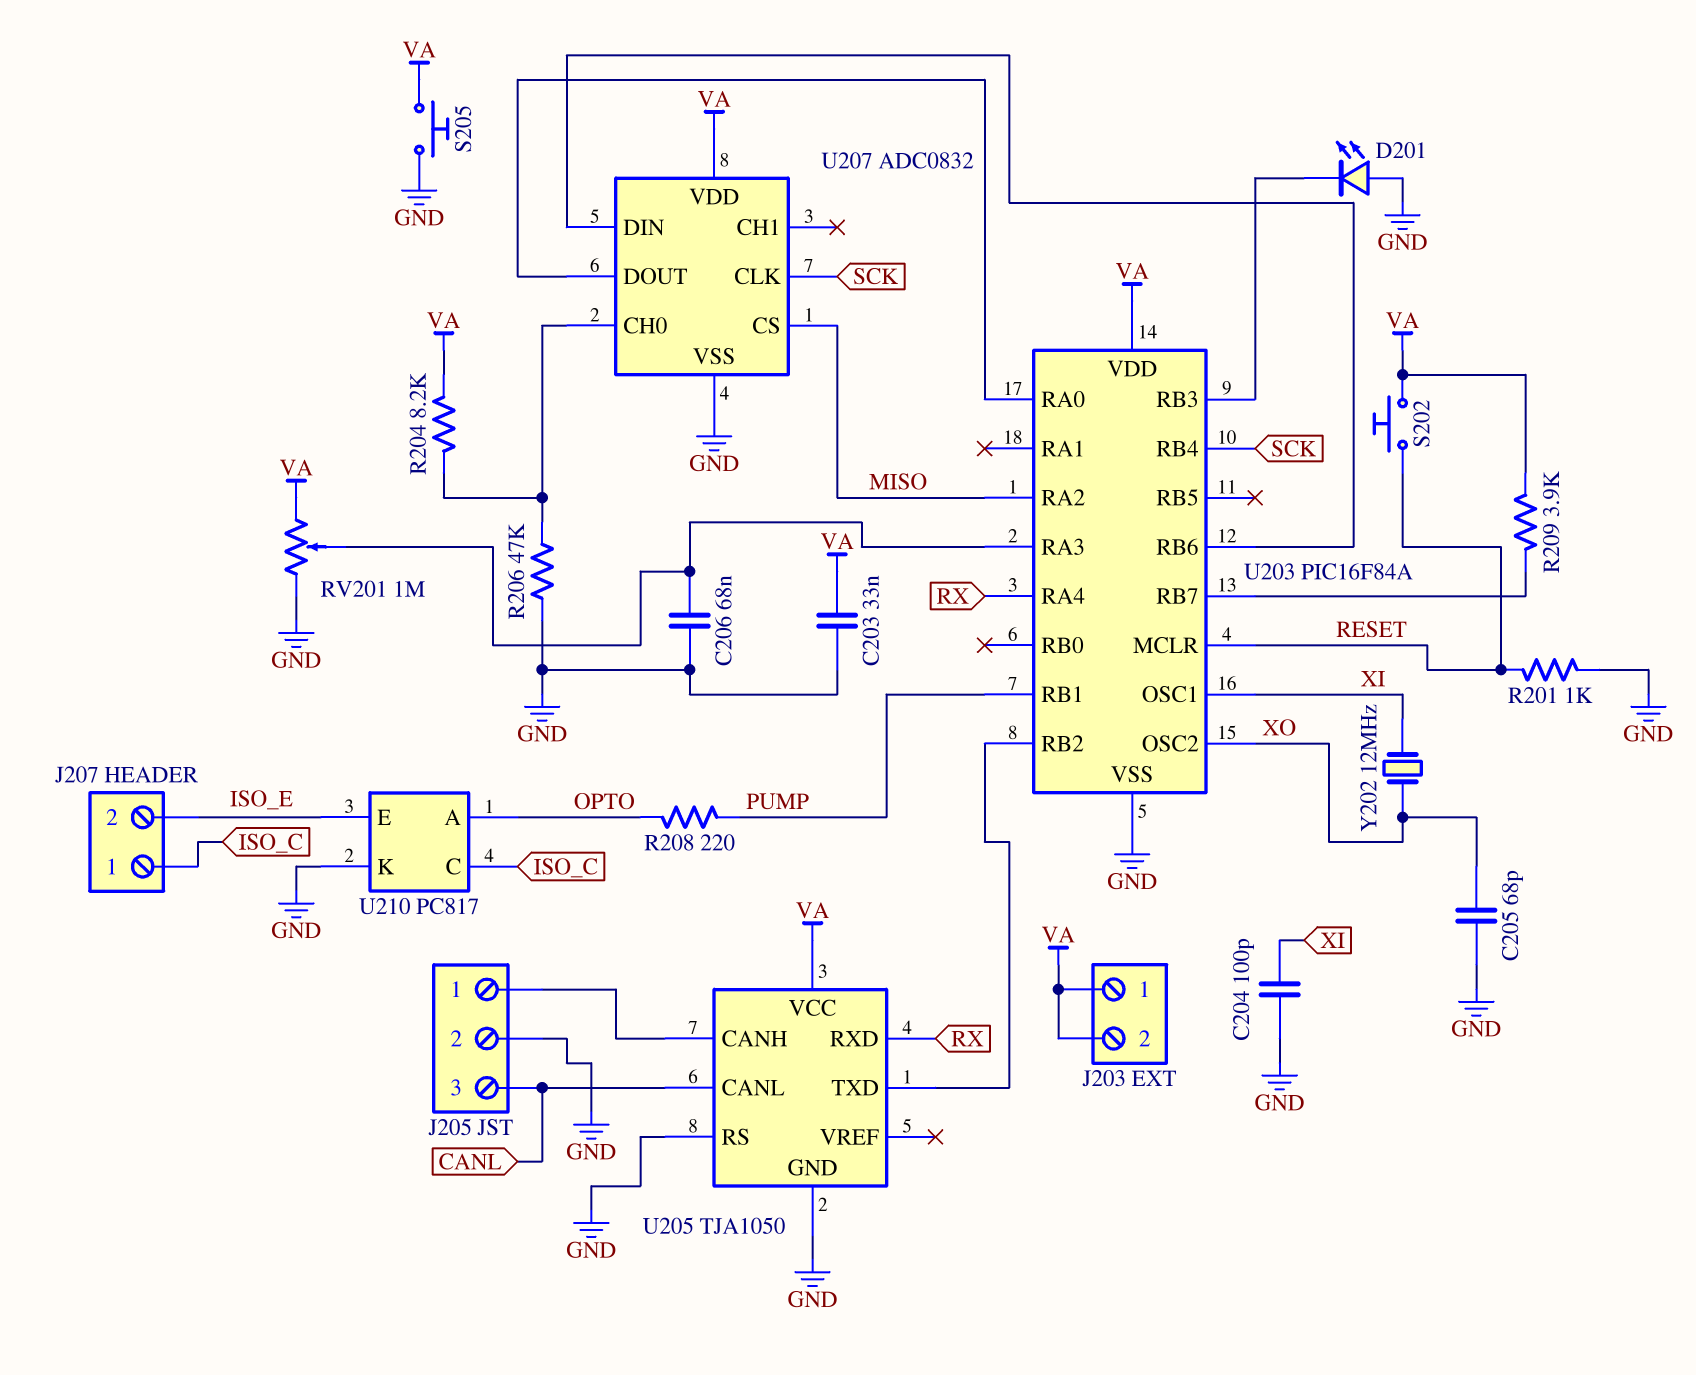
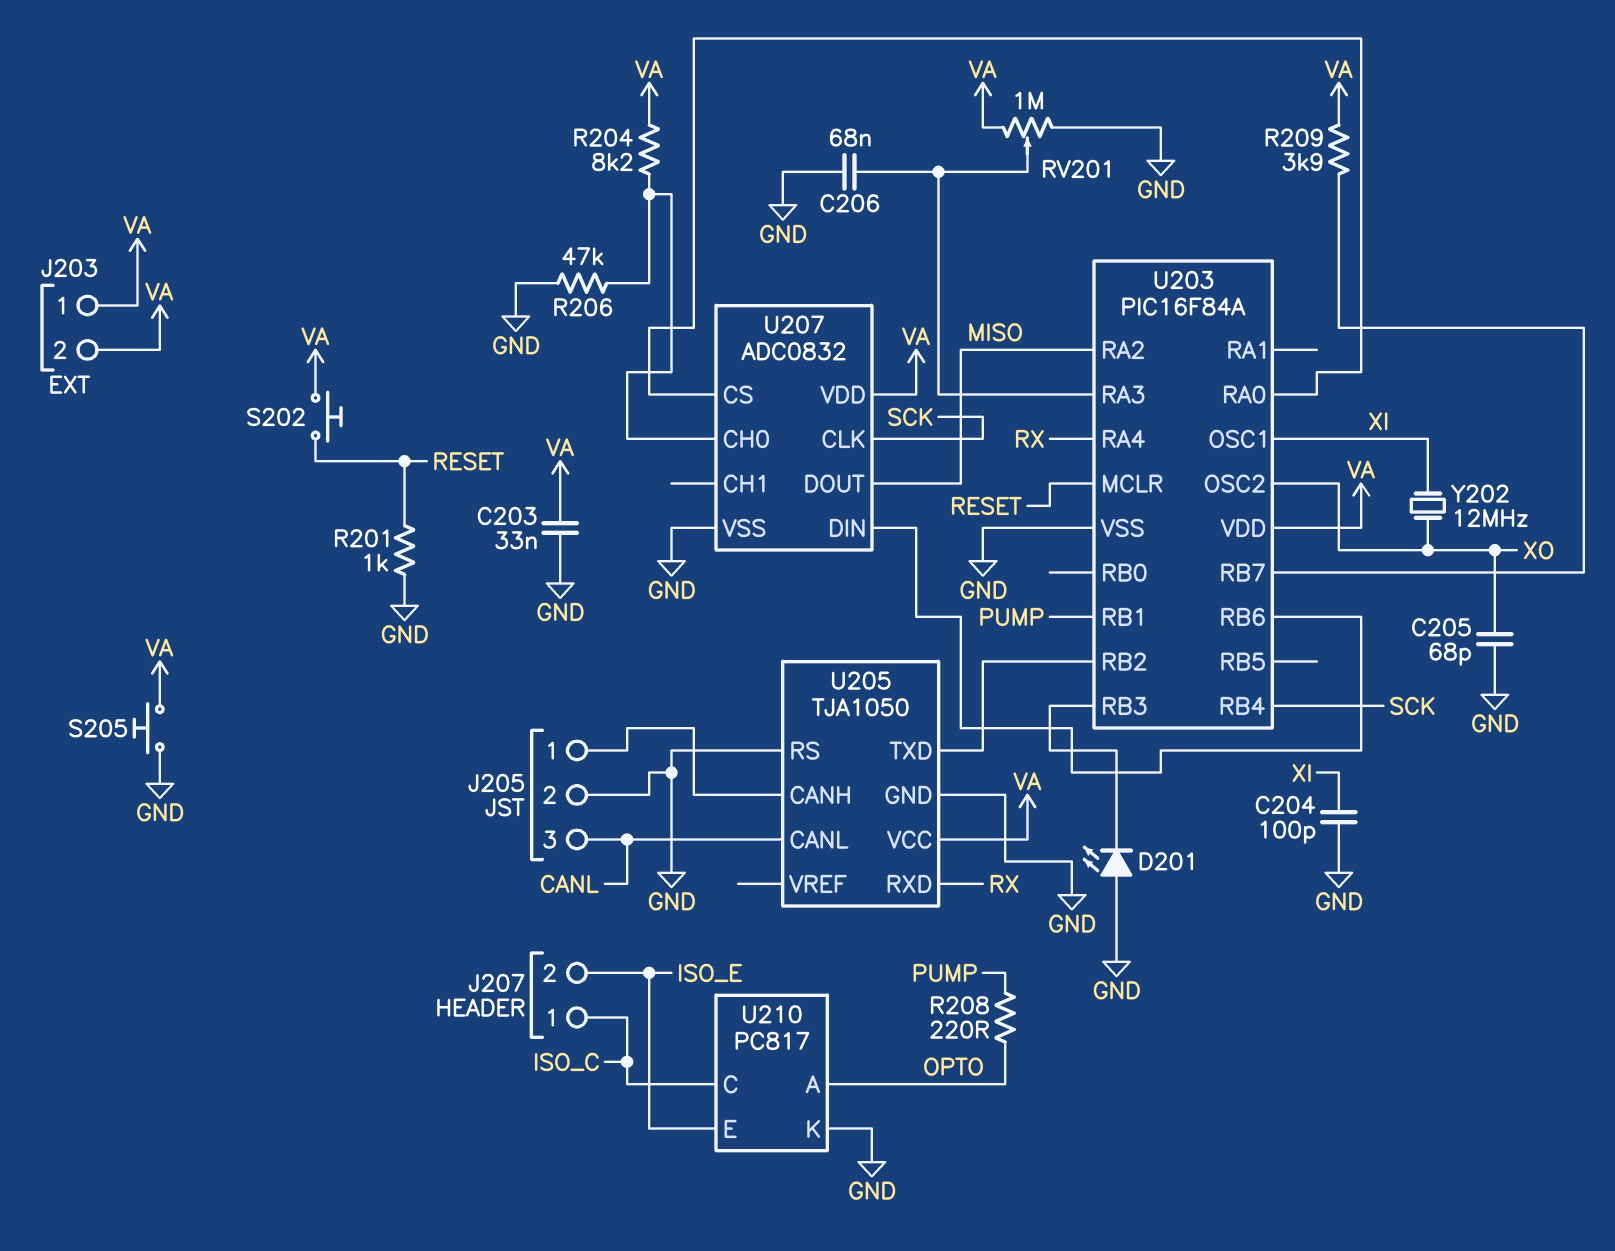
U207 pin CS: MISO -> U203/RA0
U207 pin DOUT: U203/RA0 -> MISO

